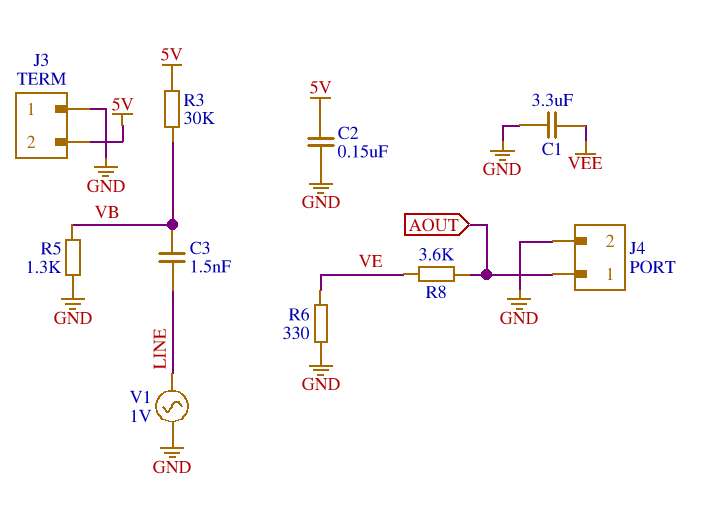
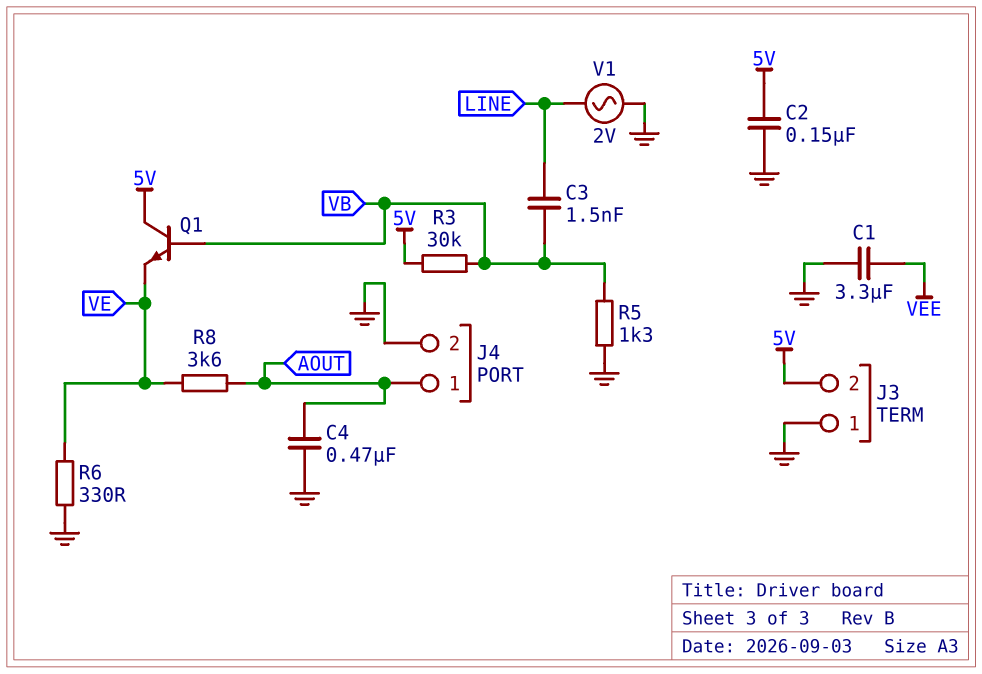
C4: none -> 470nF (AOUT, GND)
Q1: none -> NPN (B VB, C 5V, E VE)
V1: AC 1V (GND, LINE) -> AC 2V (GND, LINE)

